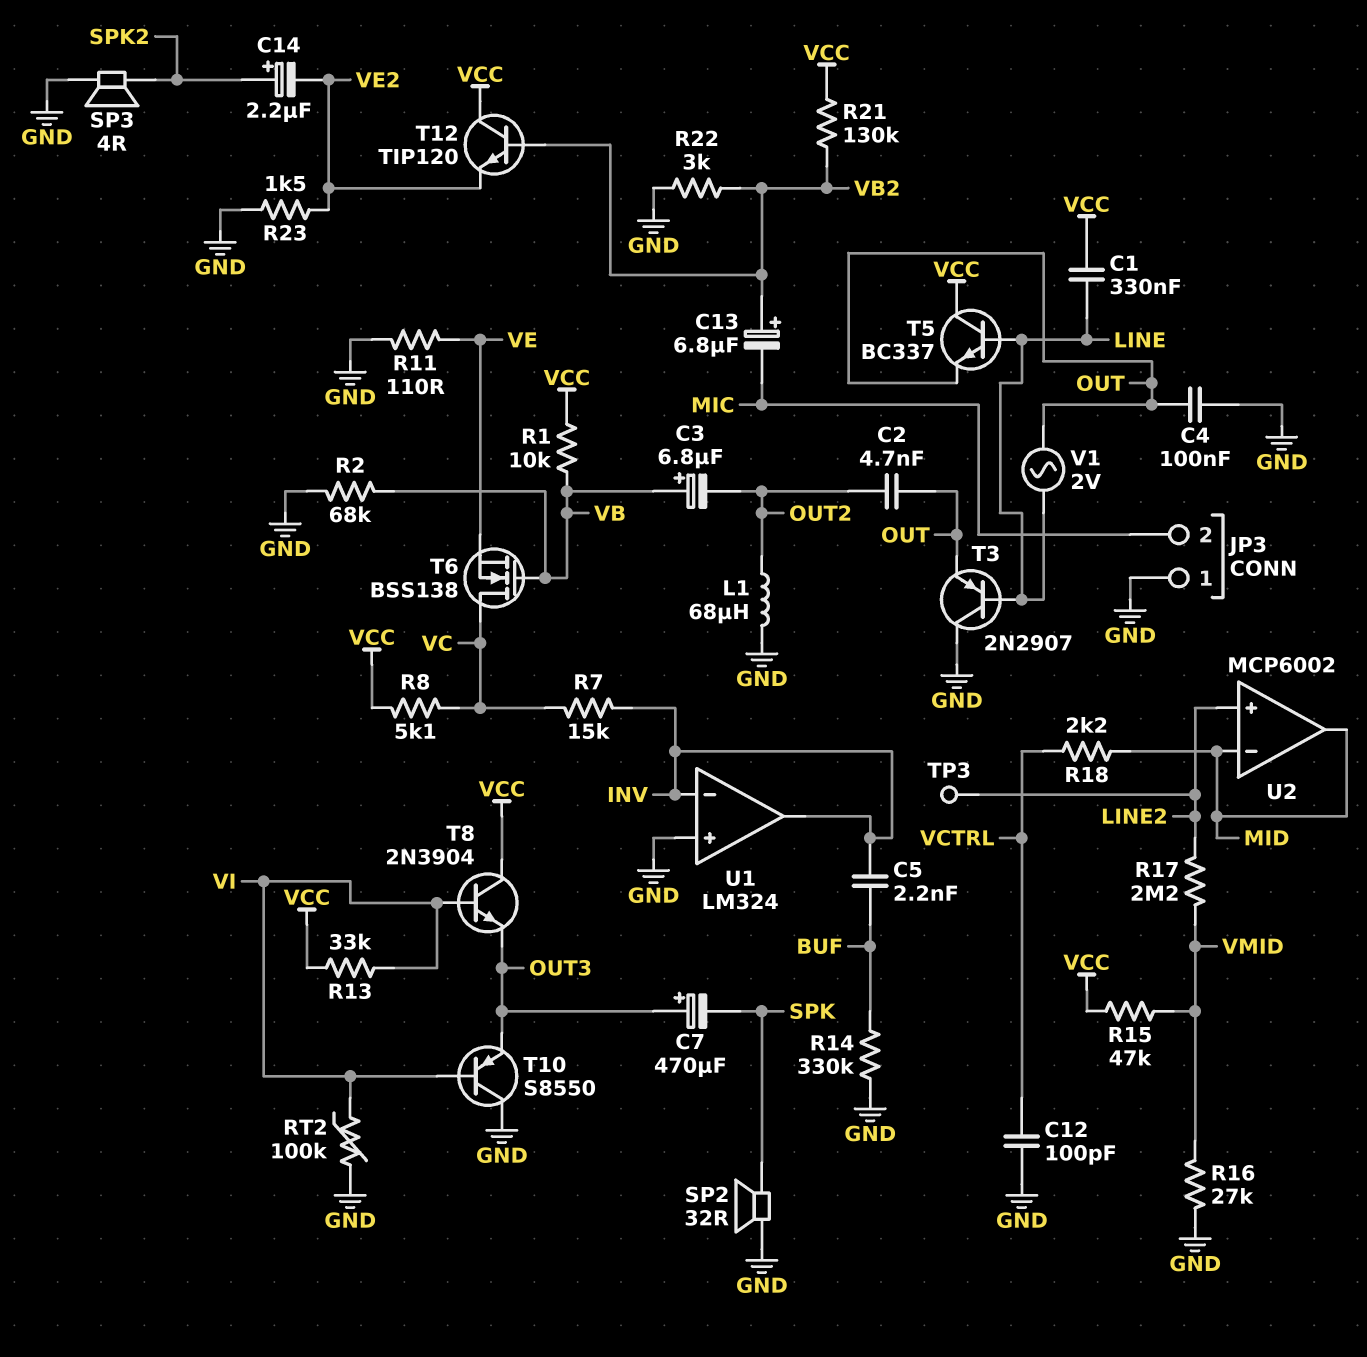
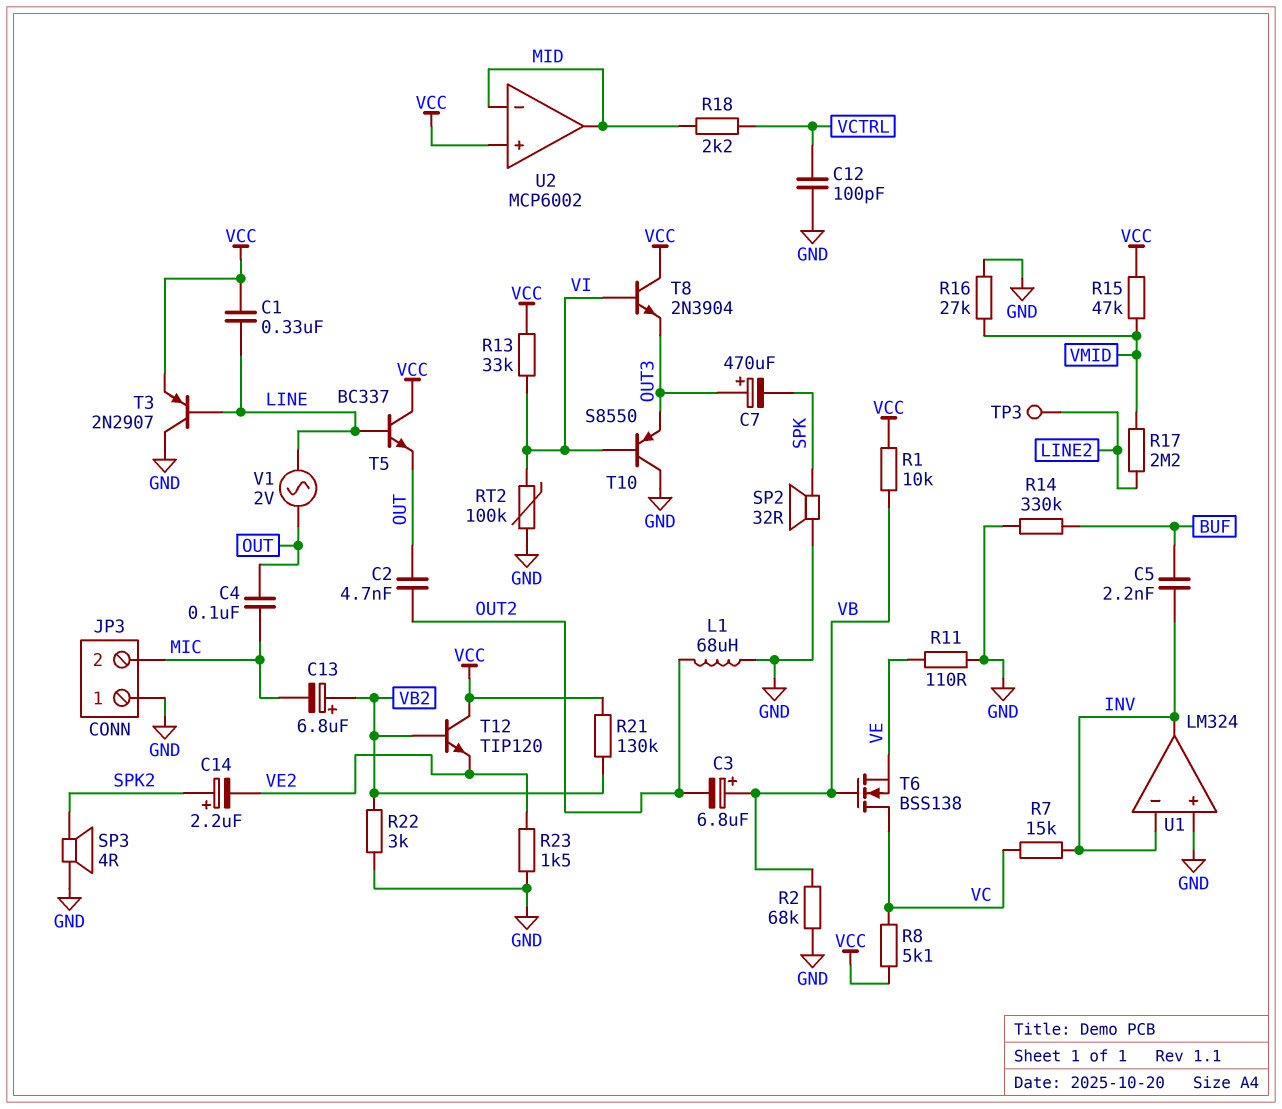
C4: 100nF (GND, OUT) -> 100nF (MIC, OUT)
T3: PNP 2N2907 (B LINE, C GND, E OUT) -> PNP 2N2907 (B LINE, C GND, E VCC)
U2 pin in+: LINE2 -> VCC

